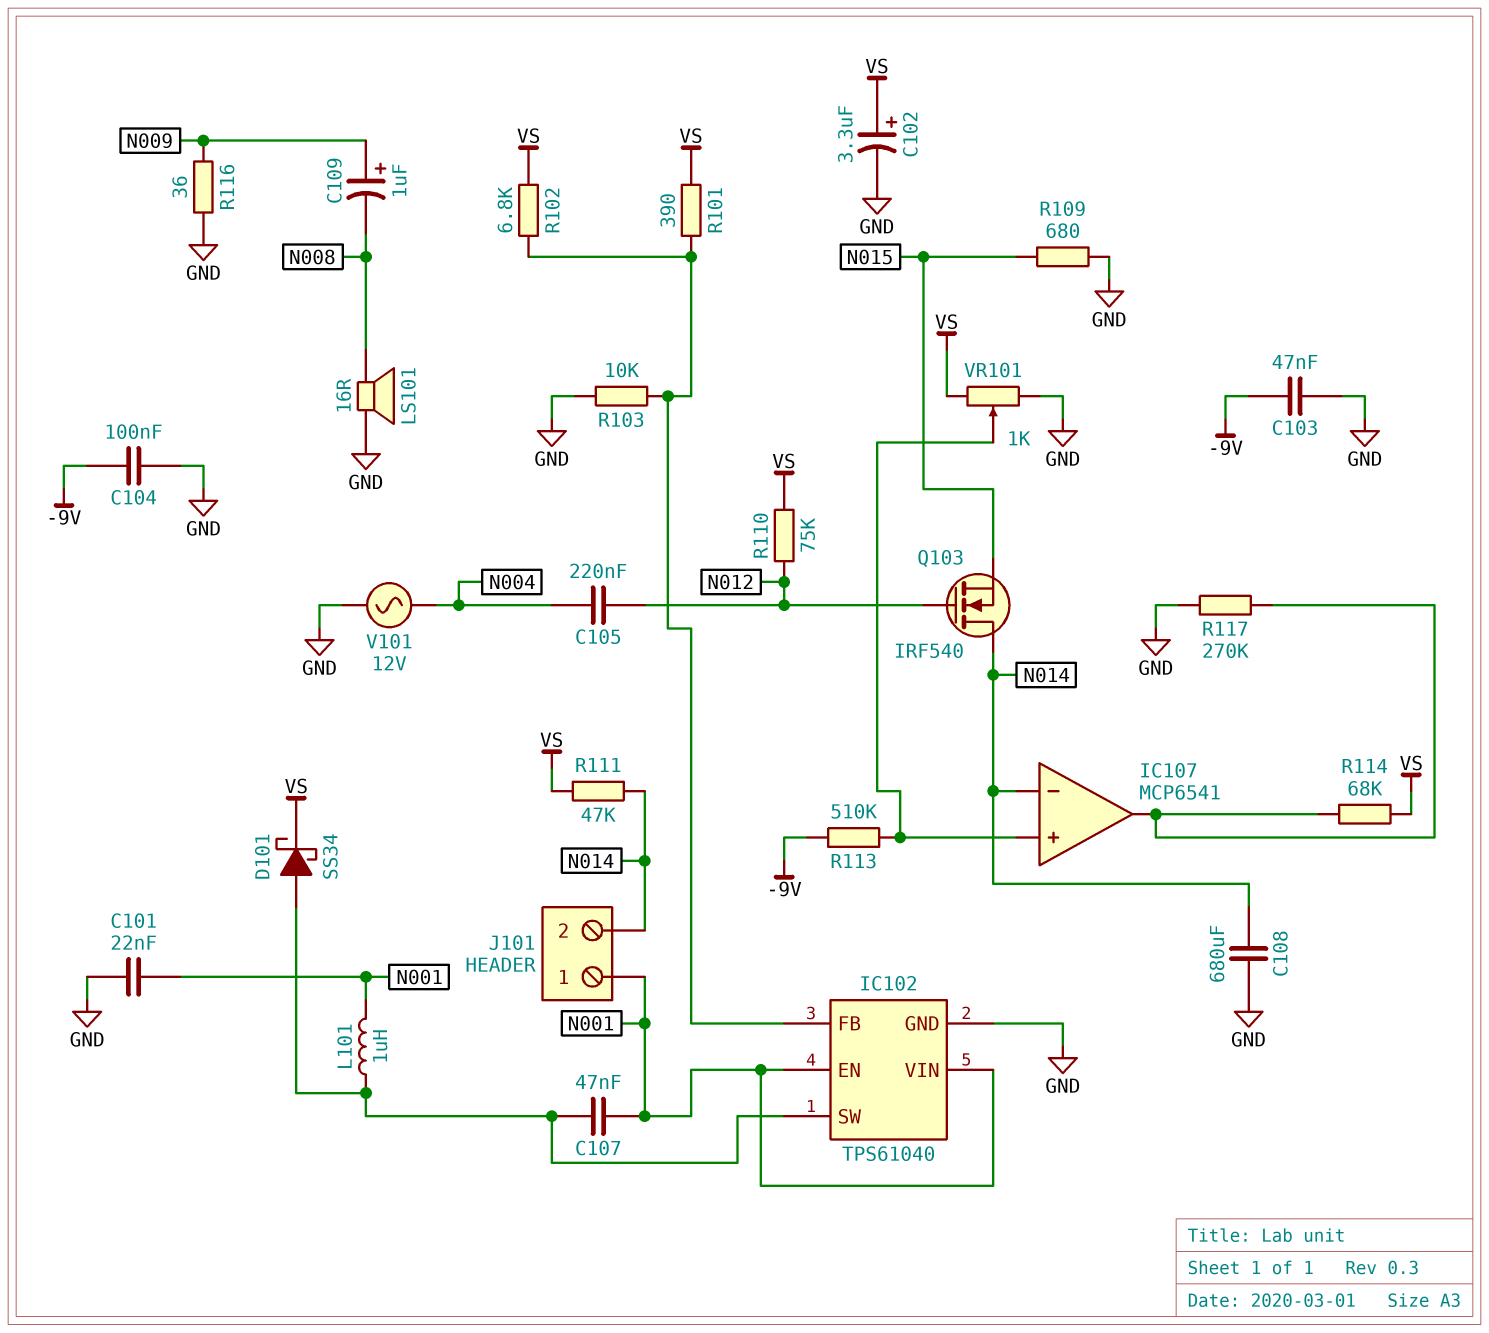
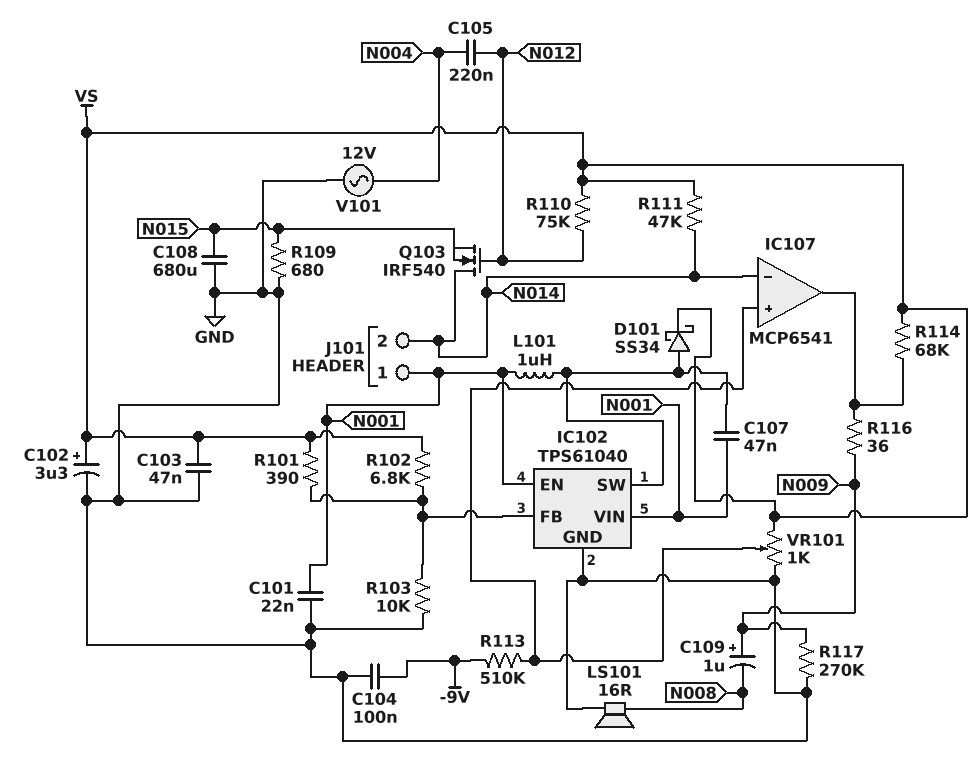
C103: 47nF (-9V, GND) -> 47nF (GND, VS)
C108: 680uF (GND, N014) -> 680uF (GND, N015)
R116: 36 (GND, N009) -> 36 (IC107/out, N009)
R117: 270k (GND, IC107/out) -> 270k (GND, N009)

